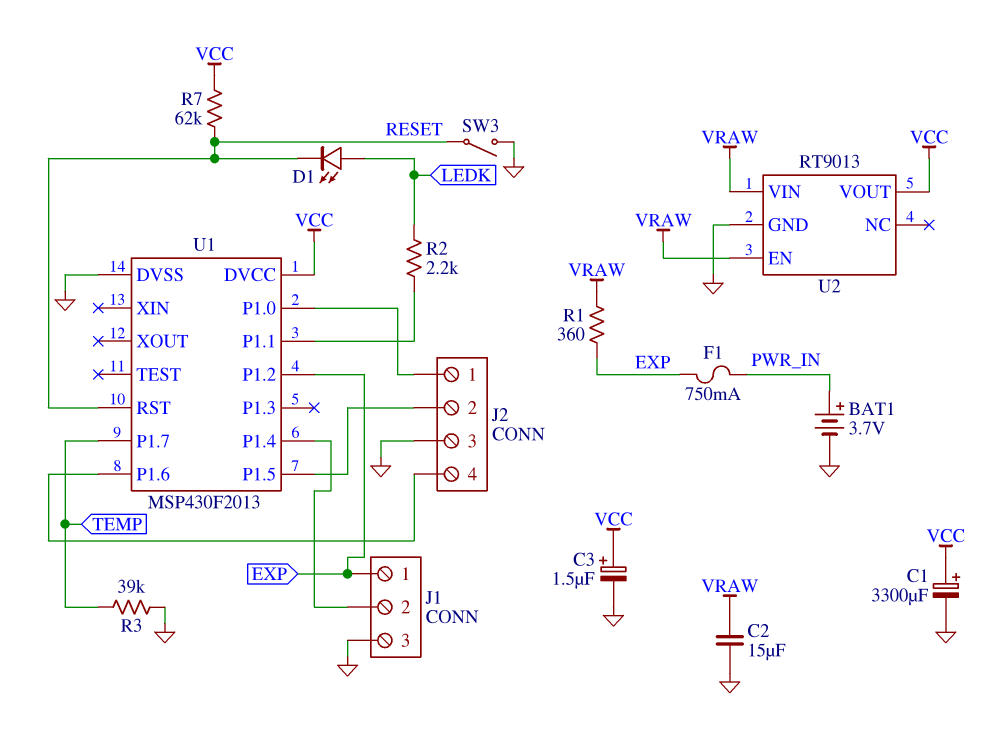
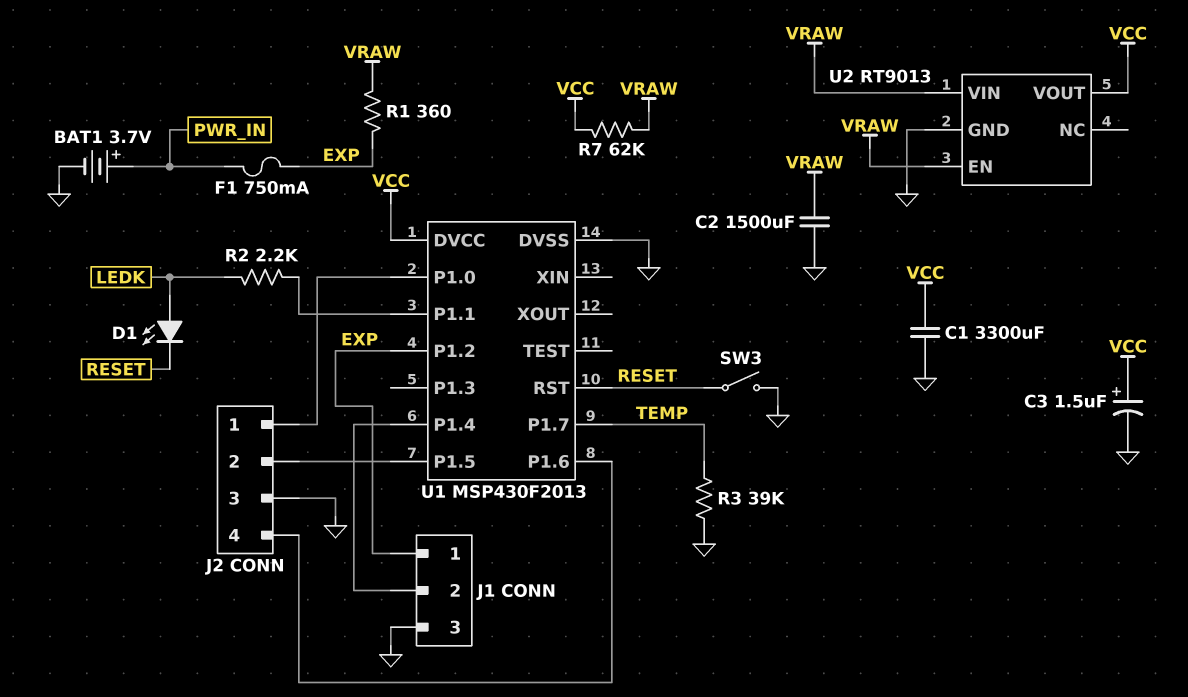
C1: 3300uF (plus VCC, minus GND) -> 3300uF (GND, VCC)
C2: 15uF (GND, VRAW) -> 1500uF (GND, VRAW)
R7: 62k (RESET, VCC) -> 62k (VCC, VRAW)

